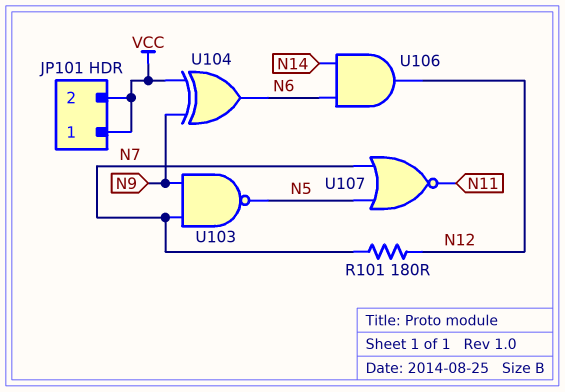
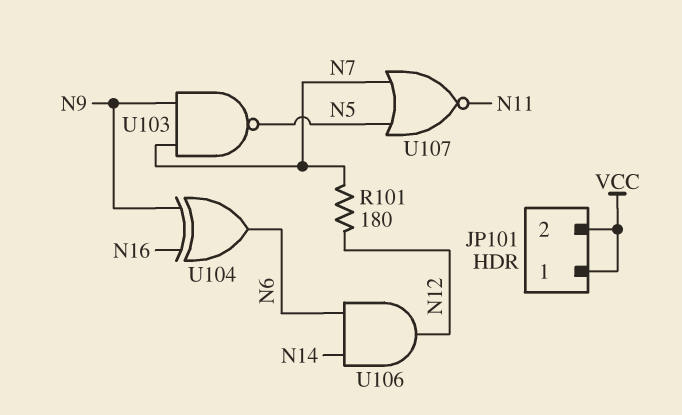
U104: XOR (in N9, in VCC, out N6) -> XOR (in N9, in N16, out N6)

